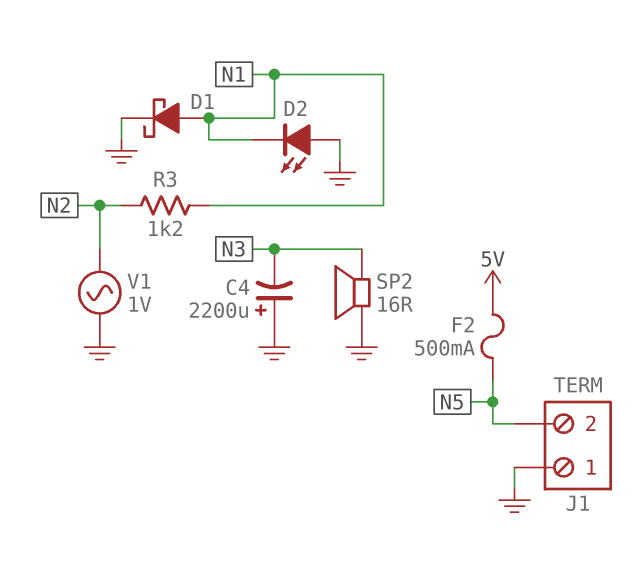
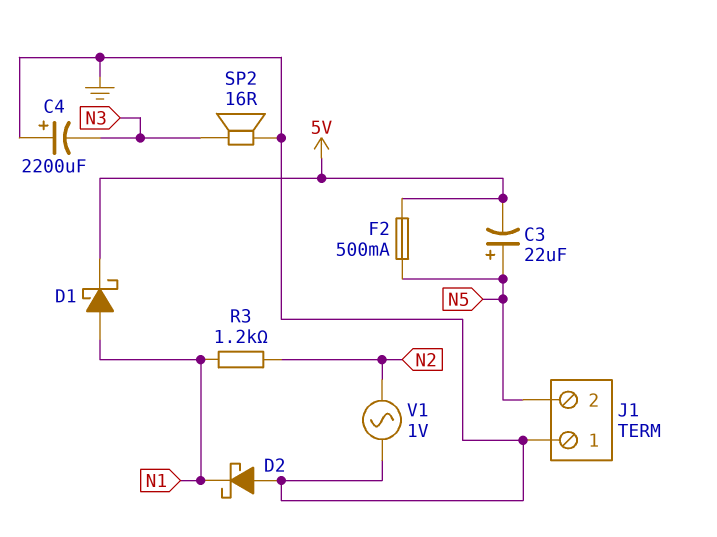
C3: none -> 22uF (plus N5, minus 5V)
D1: schottky (A N1, K GND) -> schottky (A N1, K 5V)
D2: LED (A GND, K N1) -> schottky (A GND, K N1)

